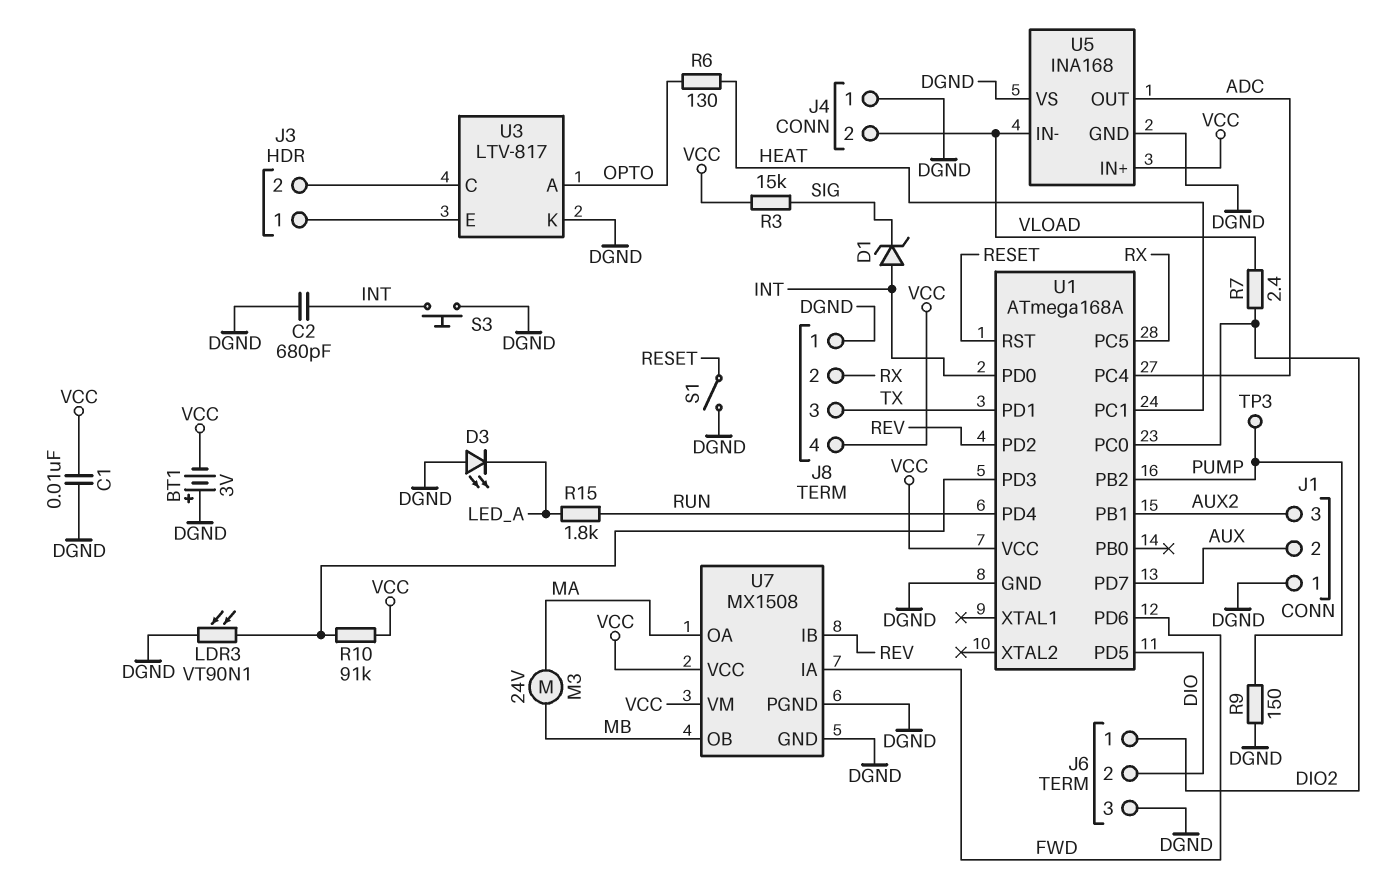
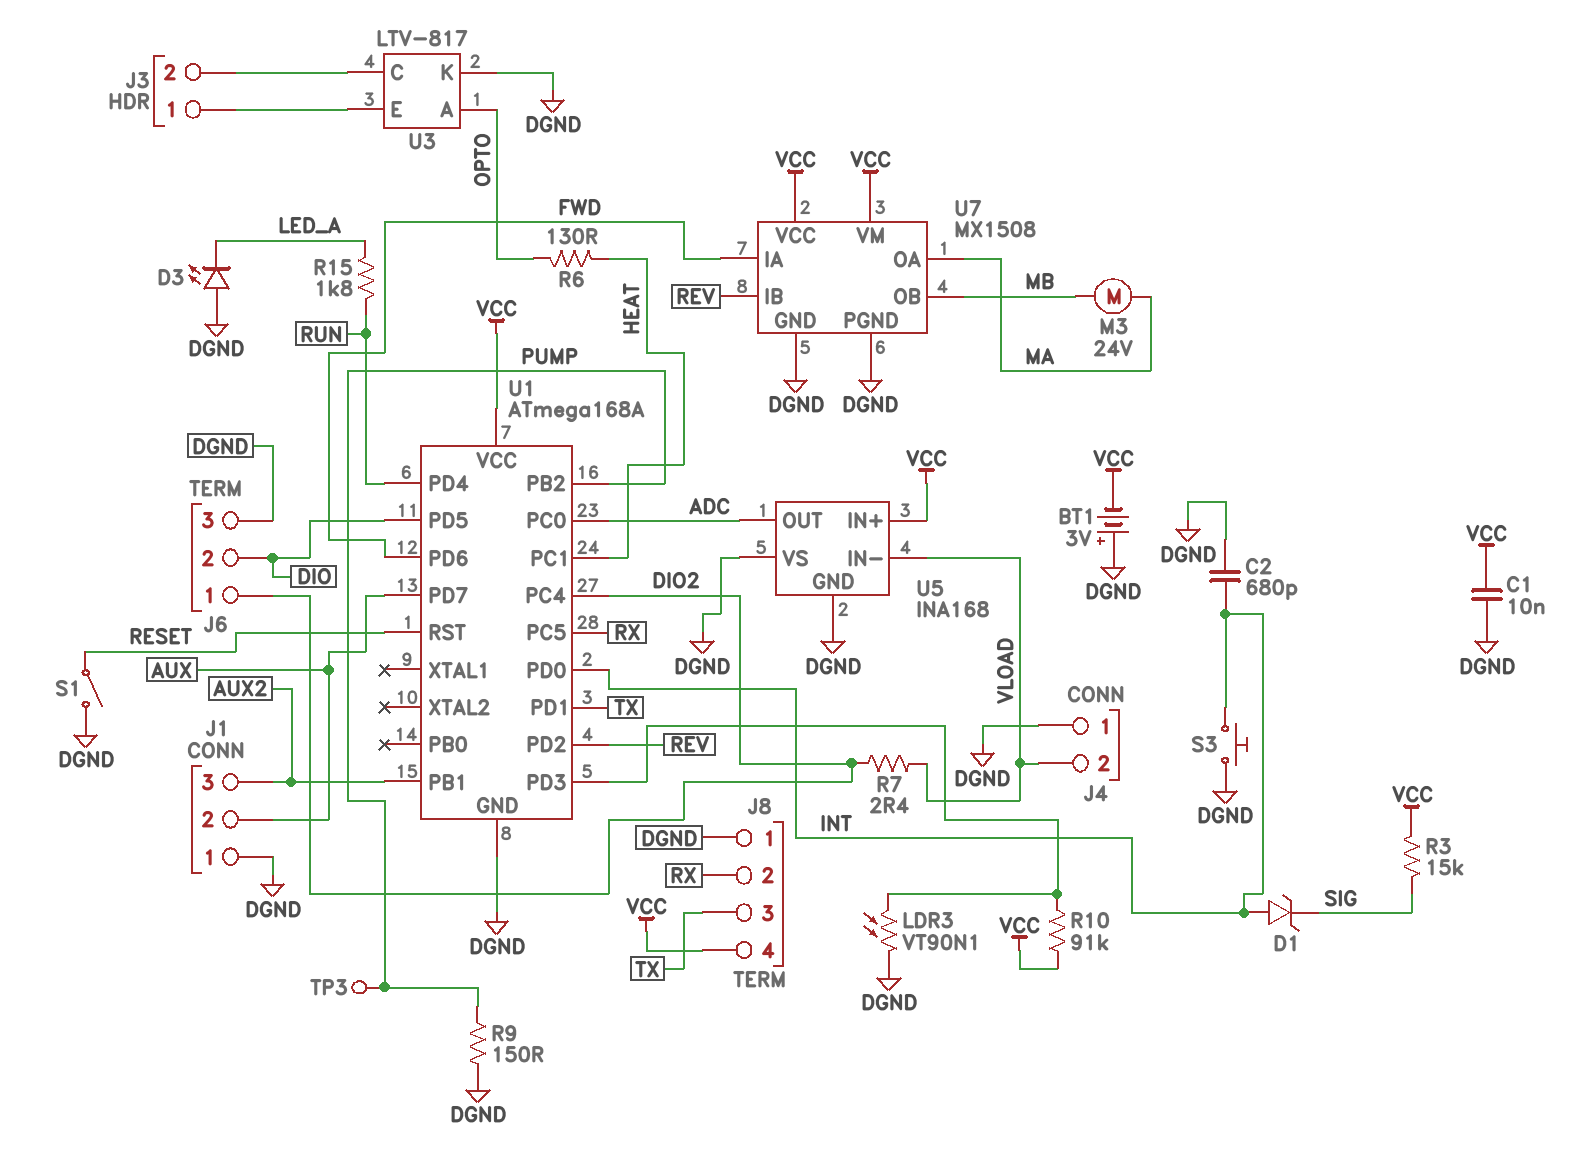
U1 pin PC0: DIO2 -> ADC
U1 pin PC4: ADC -> DIO2

